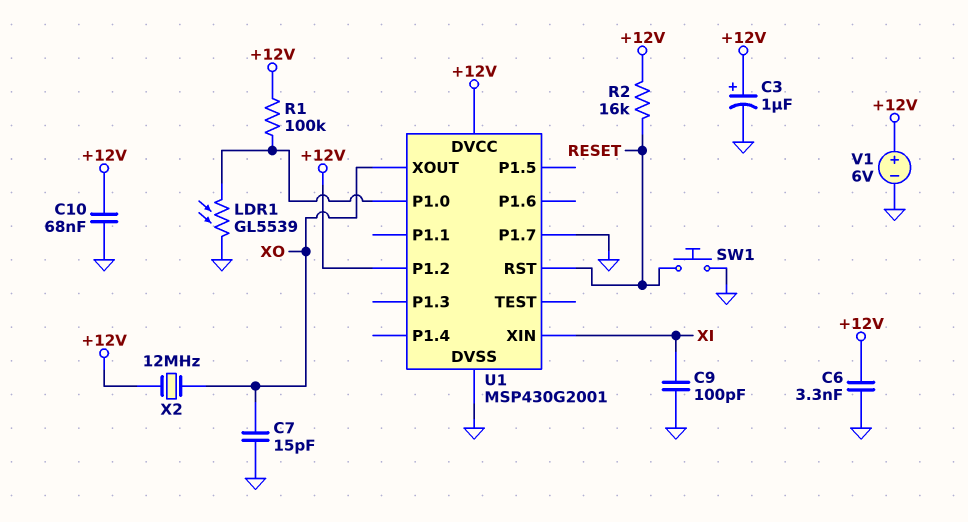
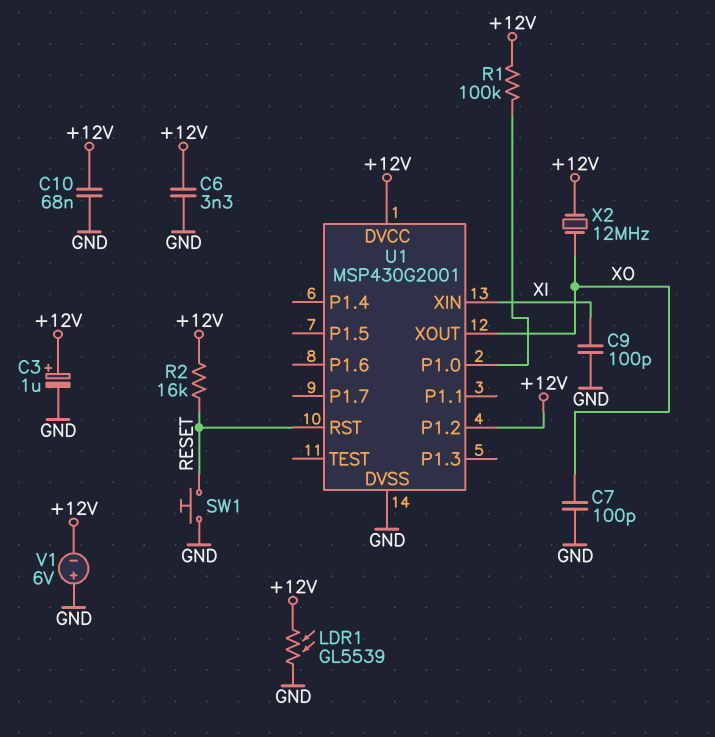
C7: 15pF (GND, XO) -> 100pF (GND, XO)
LDR1: GL5539 (GND, U1/P1.0) -> GL5539 (+12V, GND)
U1 pin P1.7: GND -> none
V1: 6V (plus +12V, minus GND) -> 6V (plus GND, minus +12V)

